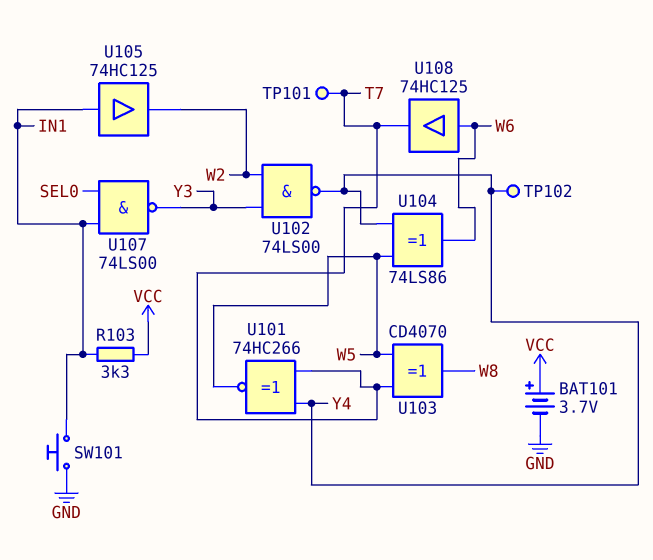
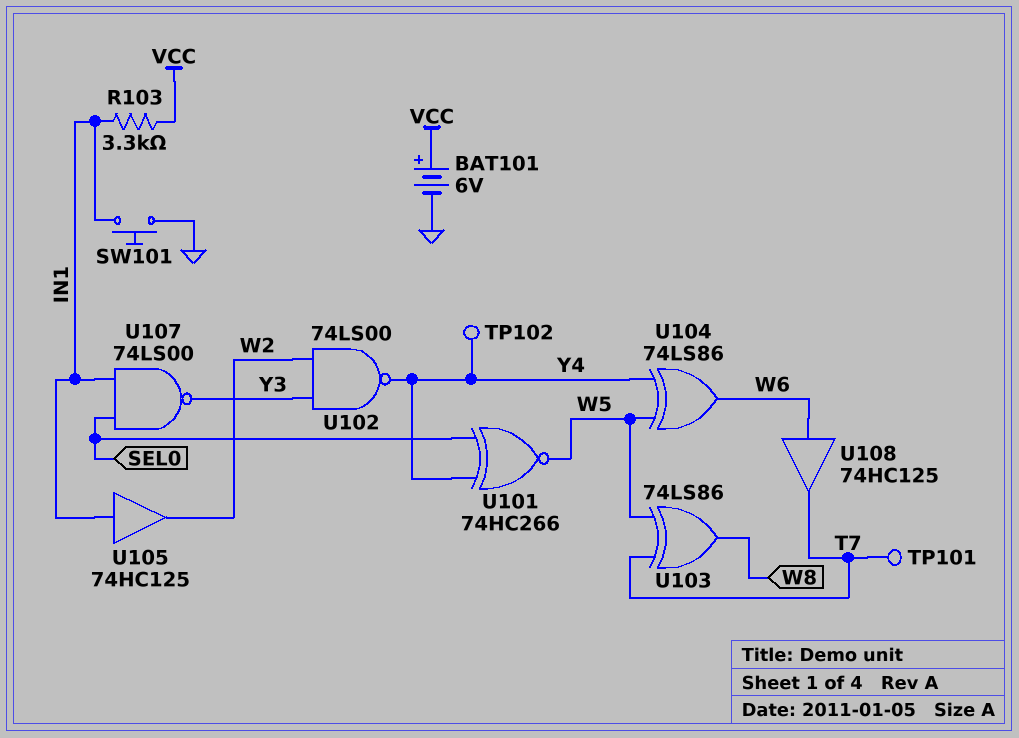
BAT101: 3.7V (plus VCC, minus GND) -> 6V (plus VCC, minus GND)
U101: XNOR 74HC266 (in T7, in Y4, out W5) -> XNOR 74HC266 (in SEL0, in Y4, out W5)
U103: XOR CD4070 (in T7, in W5, out W8) -> XOR 74LS86 (in T7, in W5, out W8)

